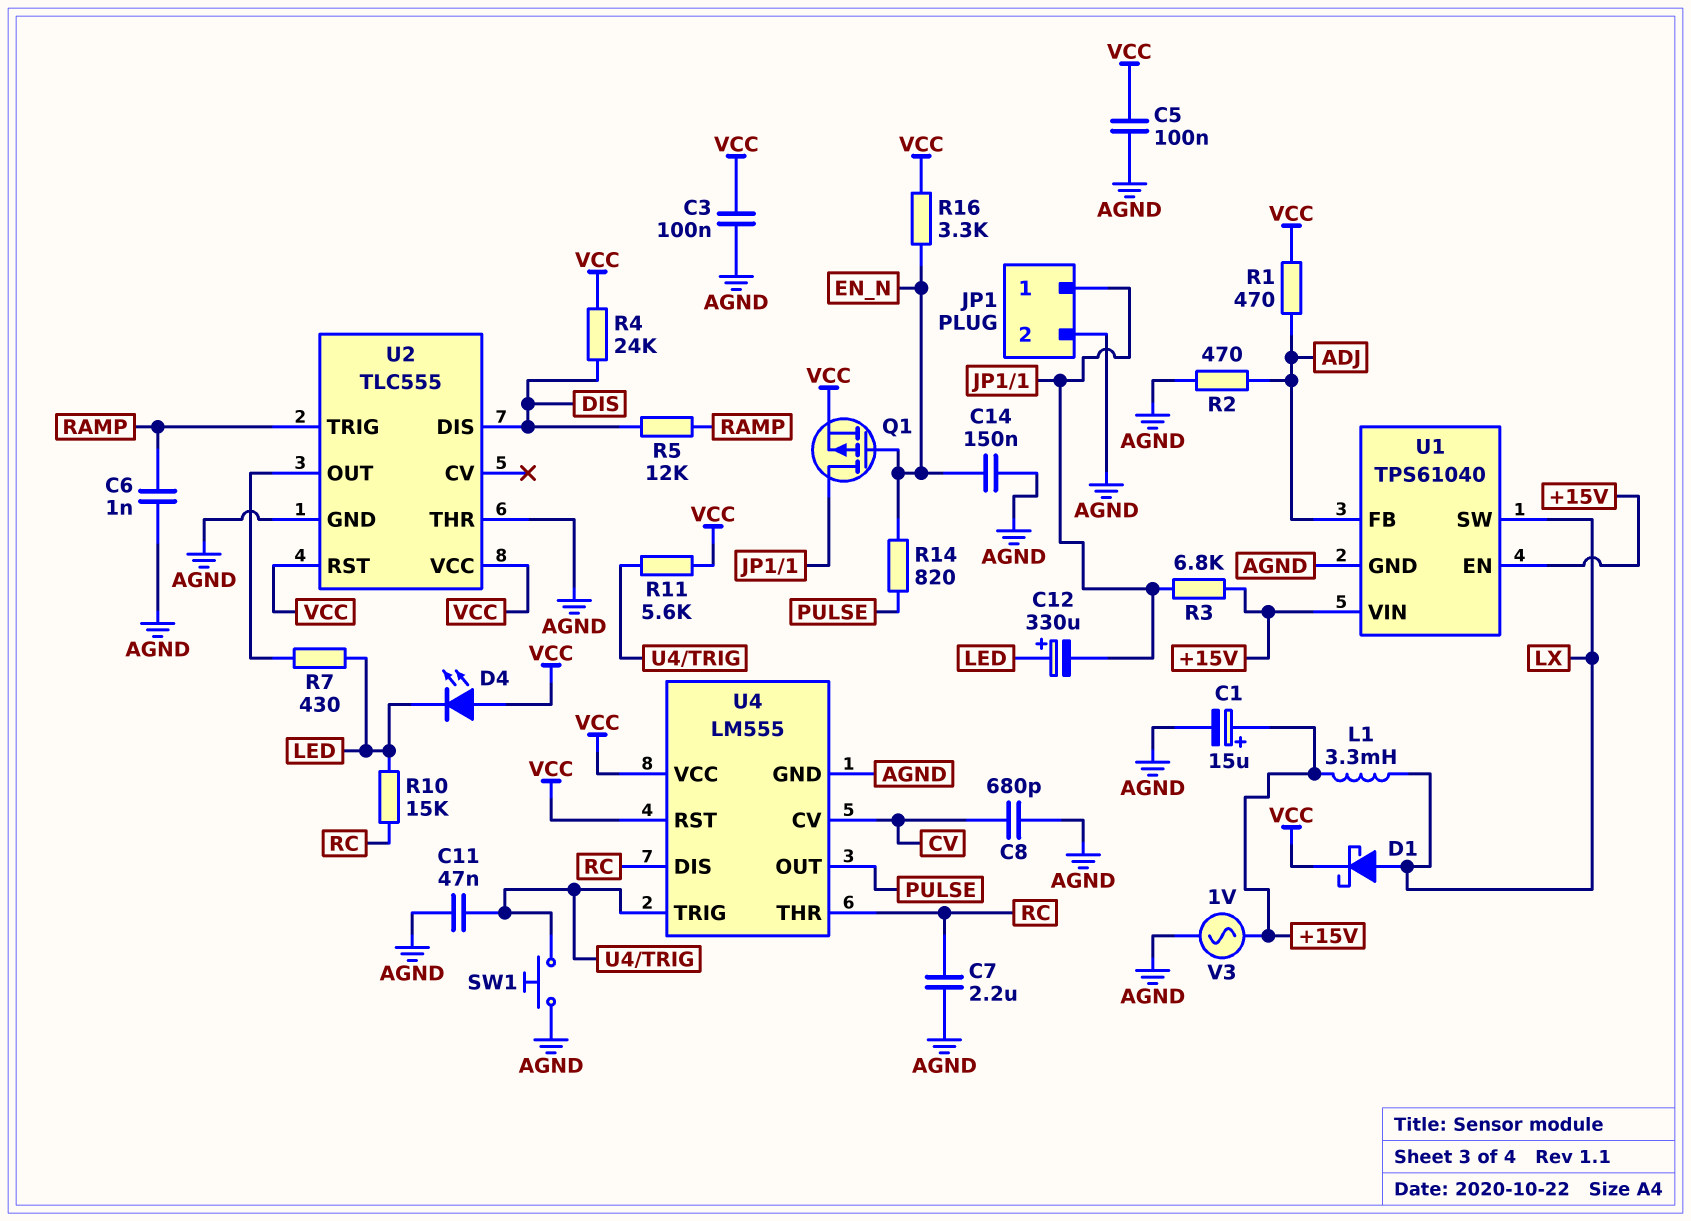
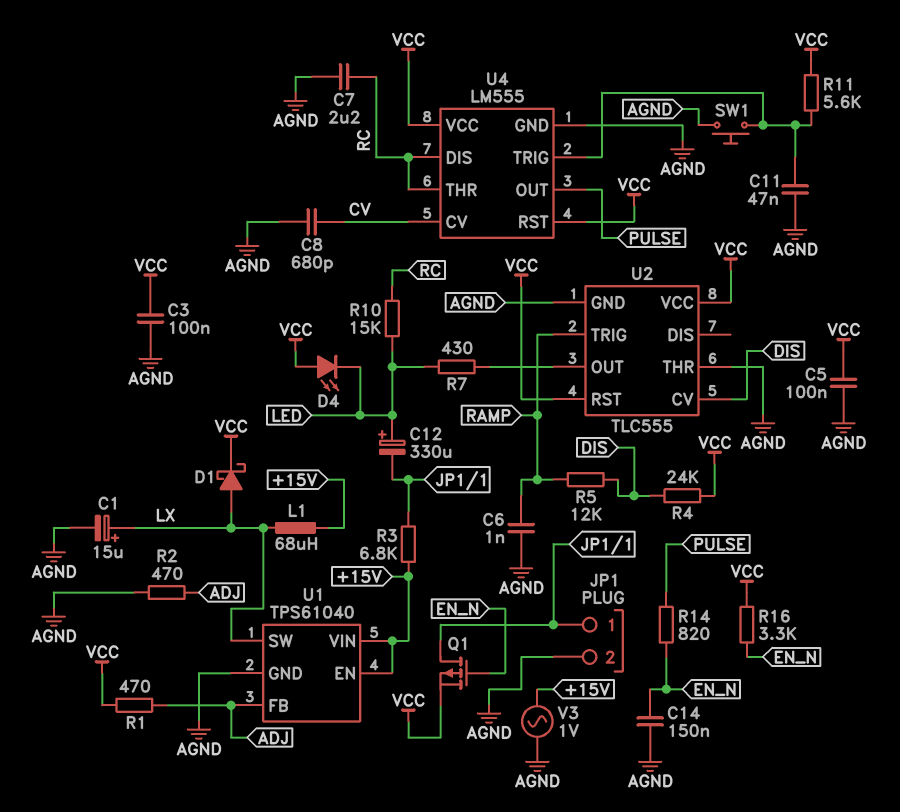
C1: 15uF (plus +15V, minus AGND) -> 15uF (plus LX, minus AGND)
L1: 3.3mH (+15V, LX) -> 68uH (+15V, LX)
U2 pin CV: none -> DIS
U2 pin DIS: DIS -> none

